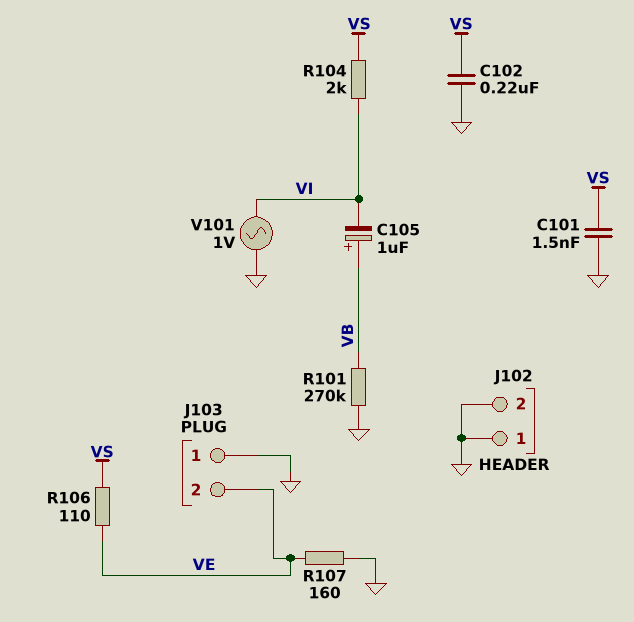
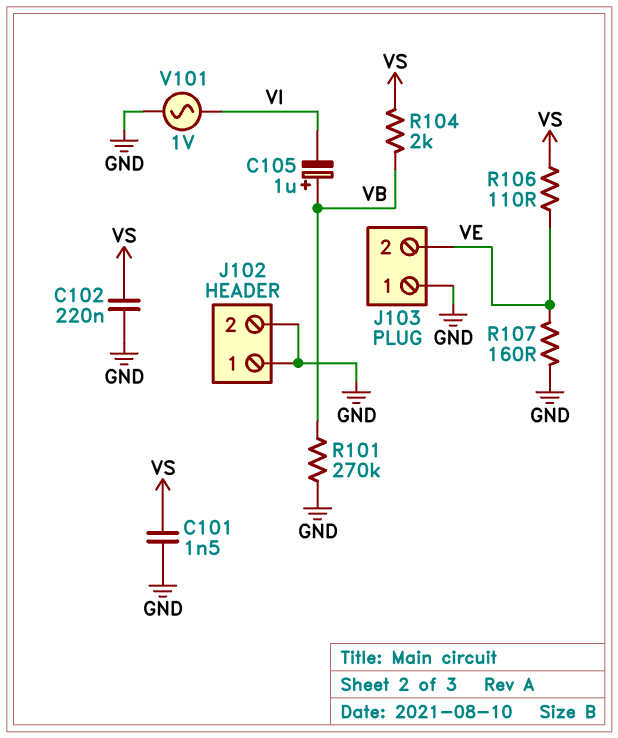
R104: 2k (VI, VS) -> 2k (VB, VS)

